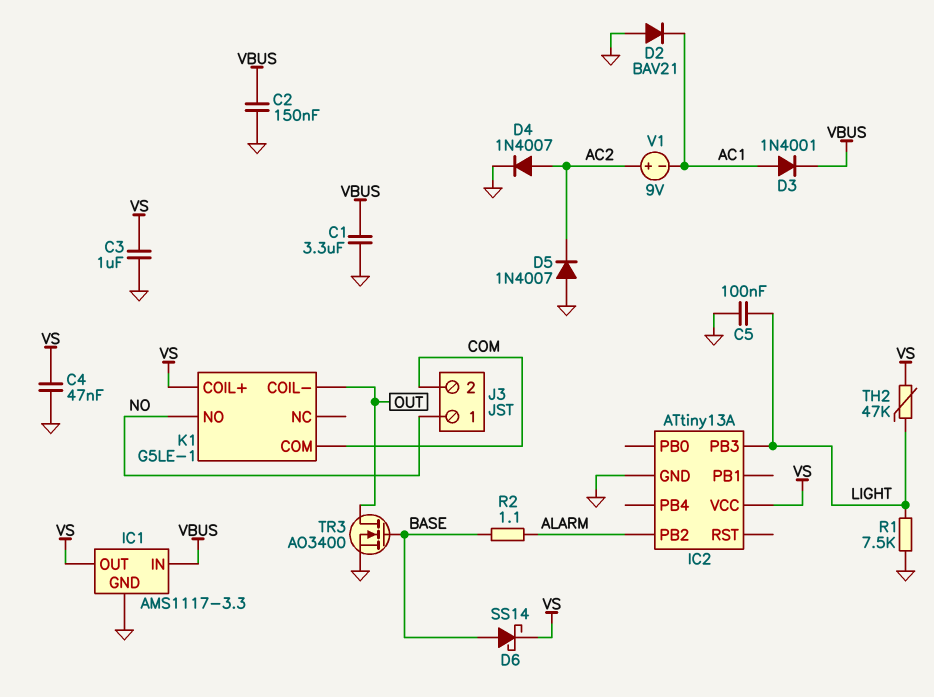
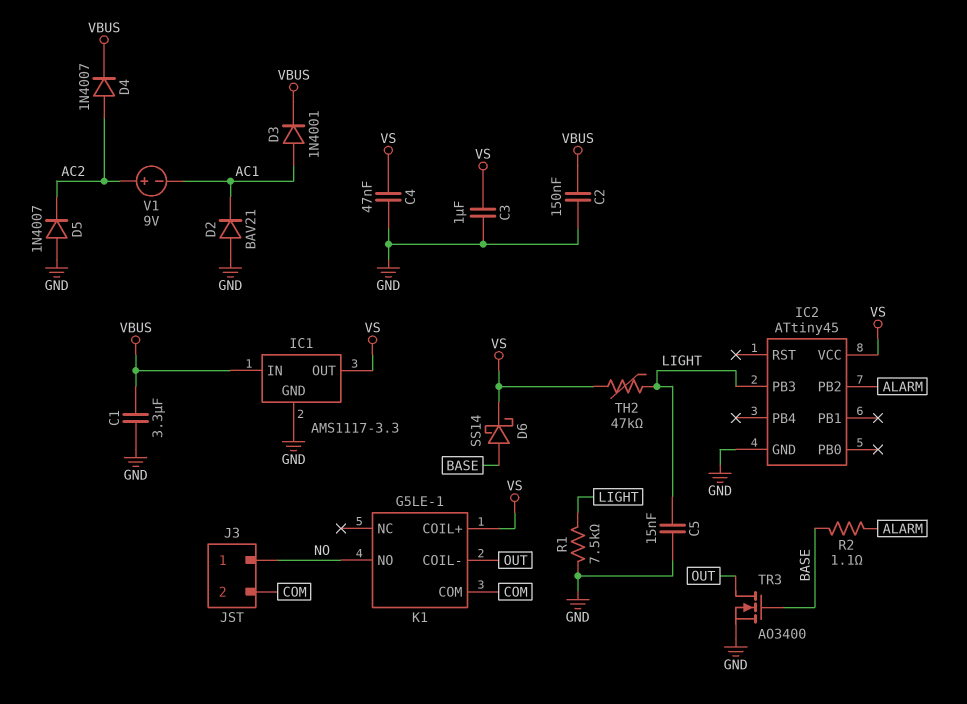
C5: 100nF (GND, LIGHT) -> 15nF (GND, LIGHT)
D4: diode 1N4007 (A AC2, K GND) -> diode 1N4007 (A AC2, K VBUS)
IC2: ATtiny13A -> ATtiny45

